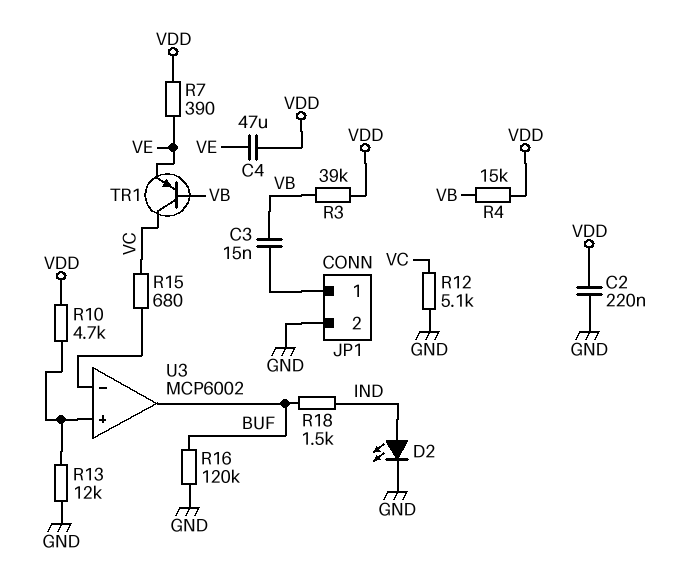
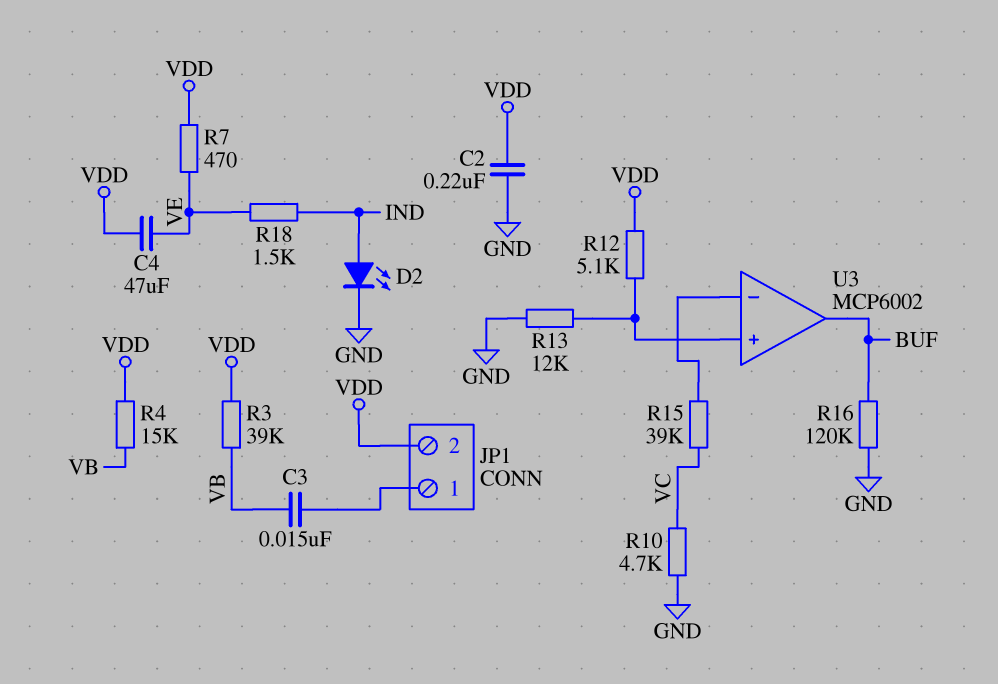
JP1 pin 2: GND -> VDD
R7: 390 (VDD, VE) -> 470 (VDD, VE)
R10: 4.7k (U3/in+, VDD) -> 4.7k (GND, VC)
R12: 5.1k (GND, VC) -> 5.1k (U3/in+, VDD)
R15: 680 (U3/in-, VC) -> 39k (U3/in-, VC)
R18: 1.5k (BUF, IND) -> 1.5k (IND, VE)
TR1: PNP (B VB, C VC, E VE) -> none

